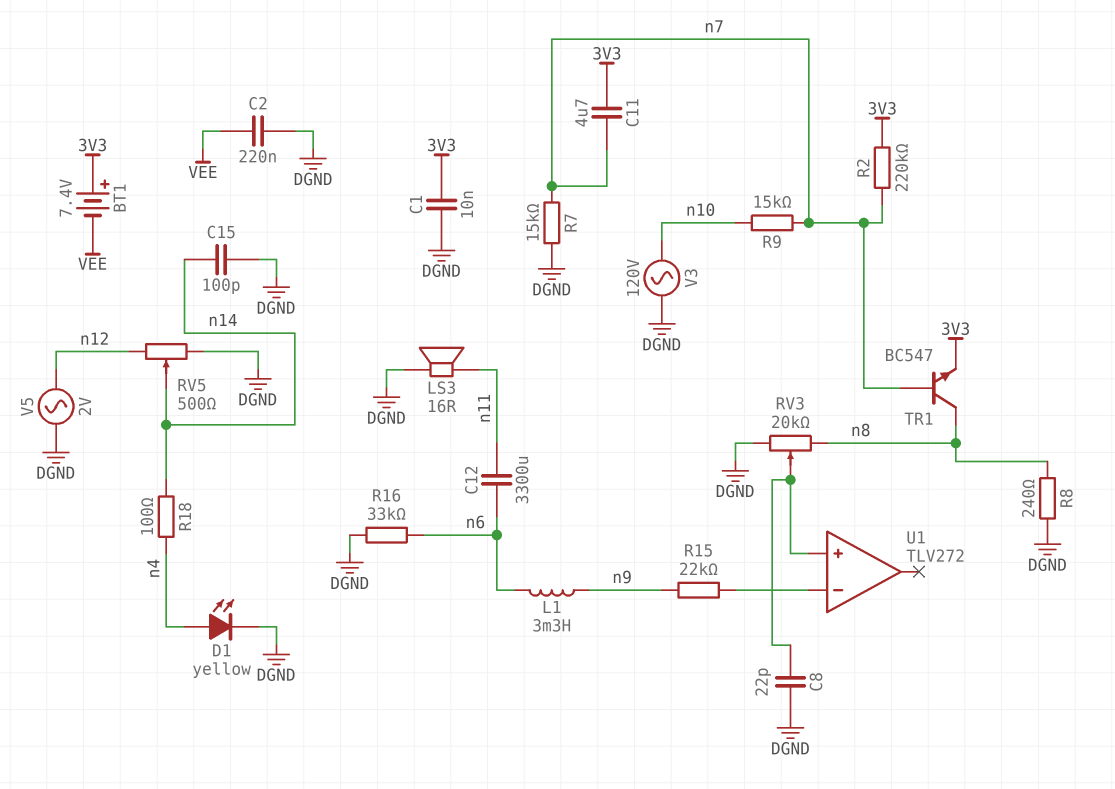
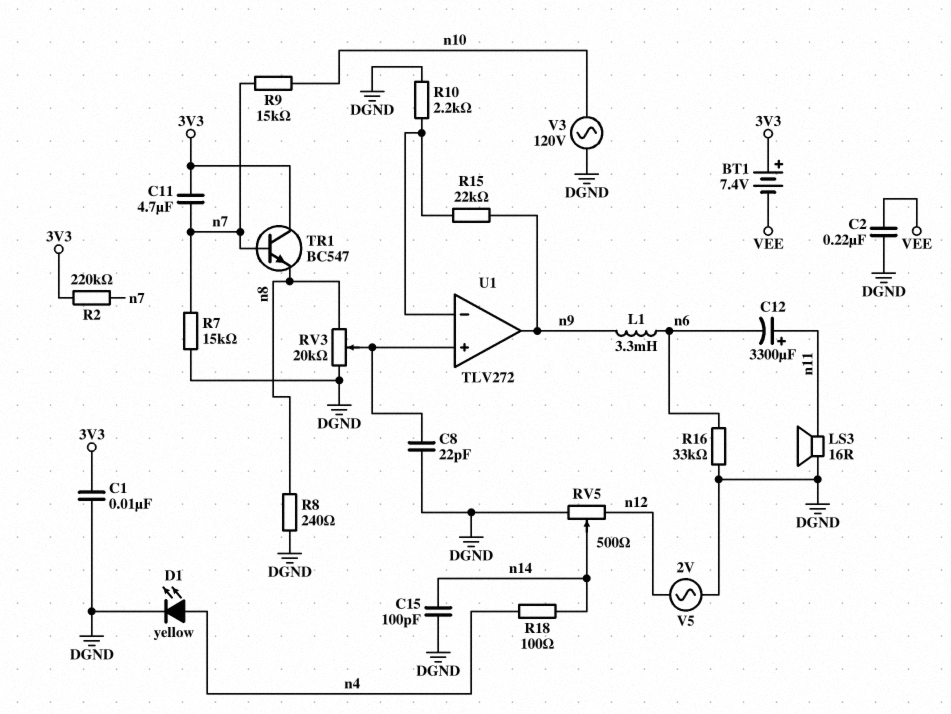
C12: 3300uF (n6, n11) -> 3300uF (plus n11, minus n6)
R10: none -> 2.2k (DGND, U1/in-)
TR1: NPN BC547 (B n7, C n8, E 3V3) -> NPN BC547 (B n7, C 3V3, E n8)
U1 pin out: none -> n9

